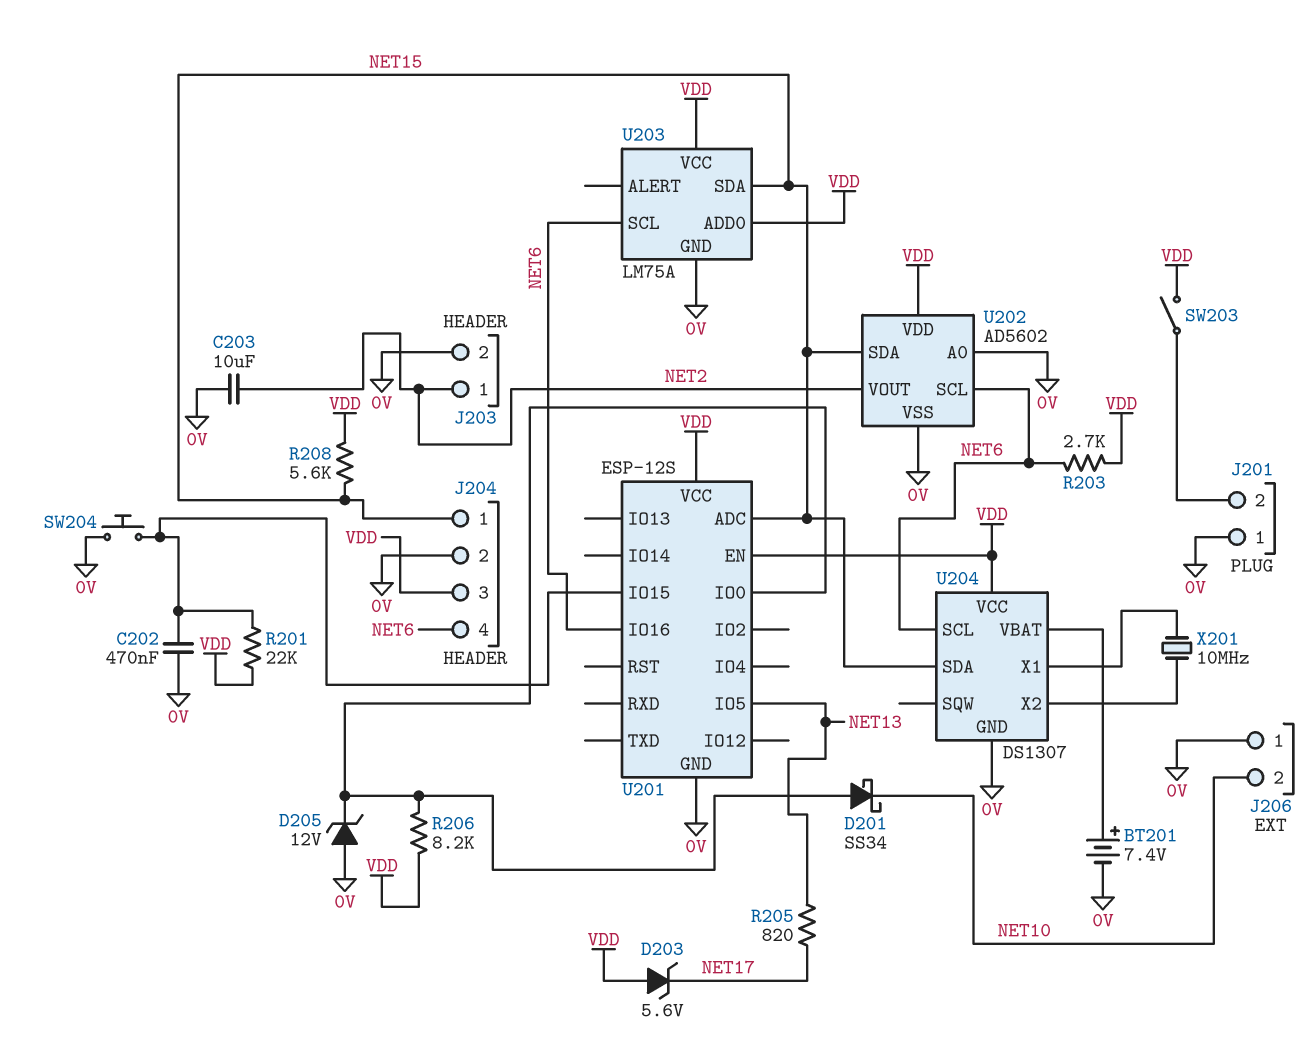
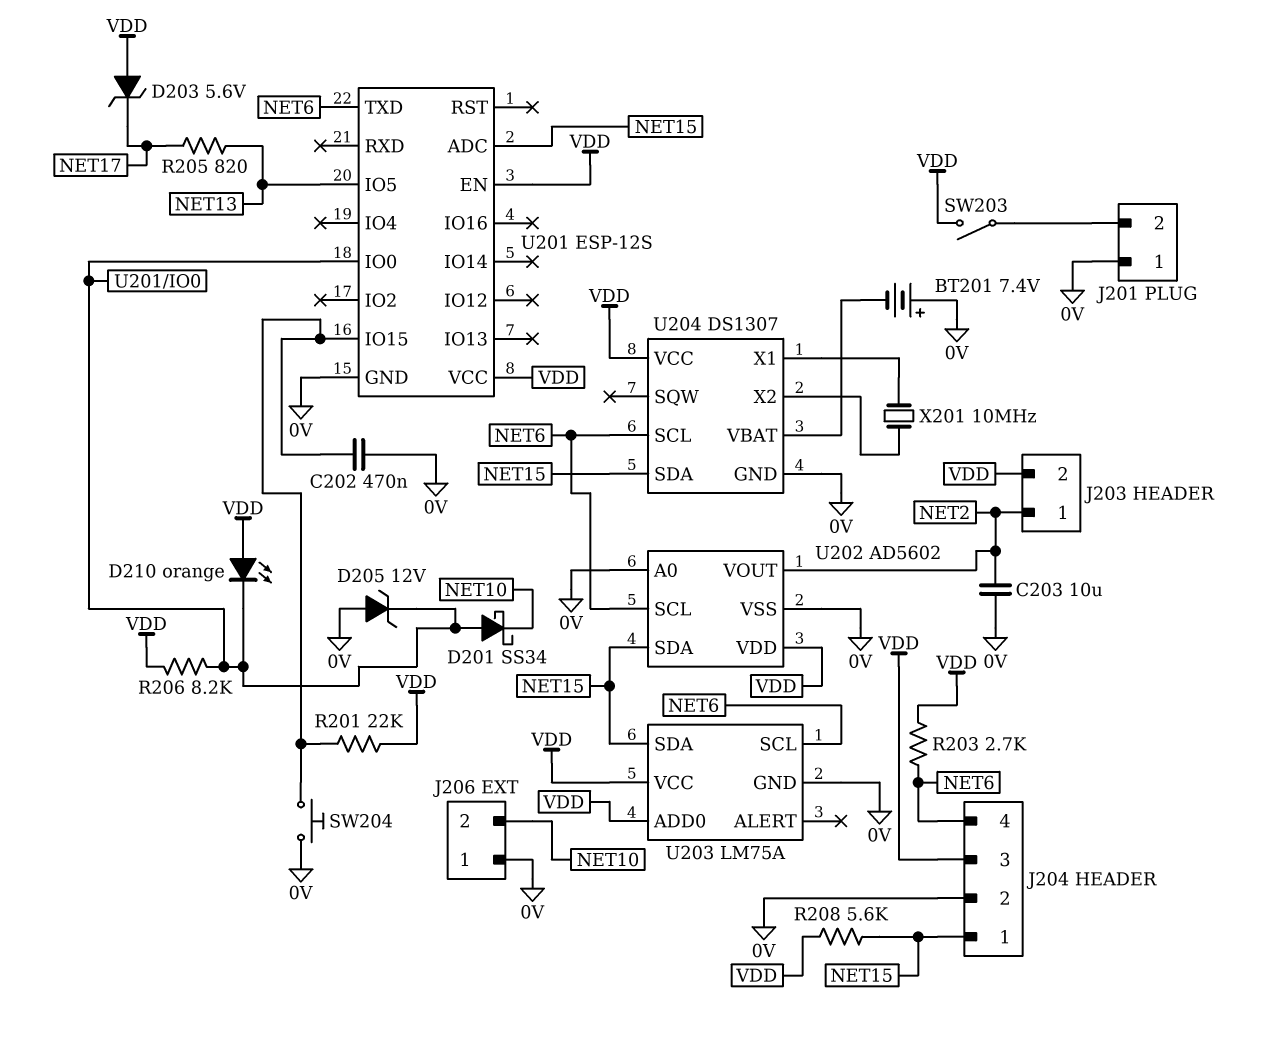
BT201: 7.4V (plus U204/VBAT, minus 0V) -> 7.4V (plus 0V, minus U204/VBAT)
D210: none -> LED orange (A VDD, K U201/IO0)
J203 pin 2: 0V -> VDD
U201 pin IO16: NET6 -> none
U201 pin TXD: none -> NET6

